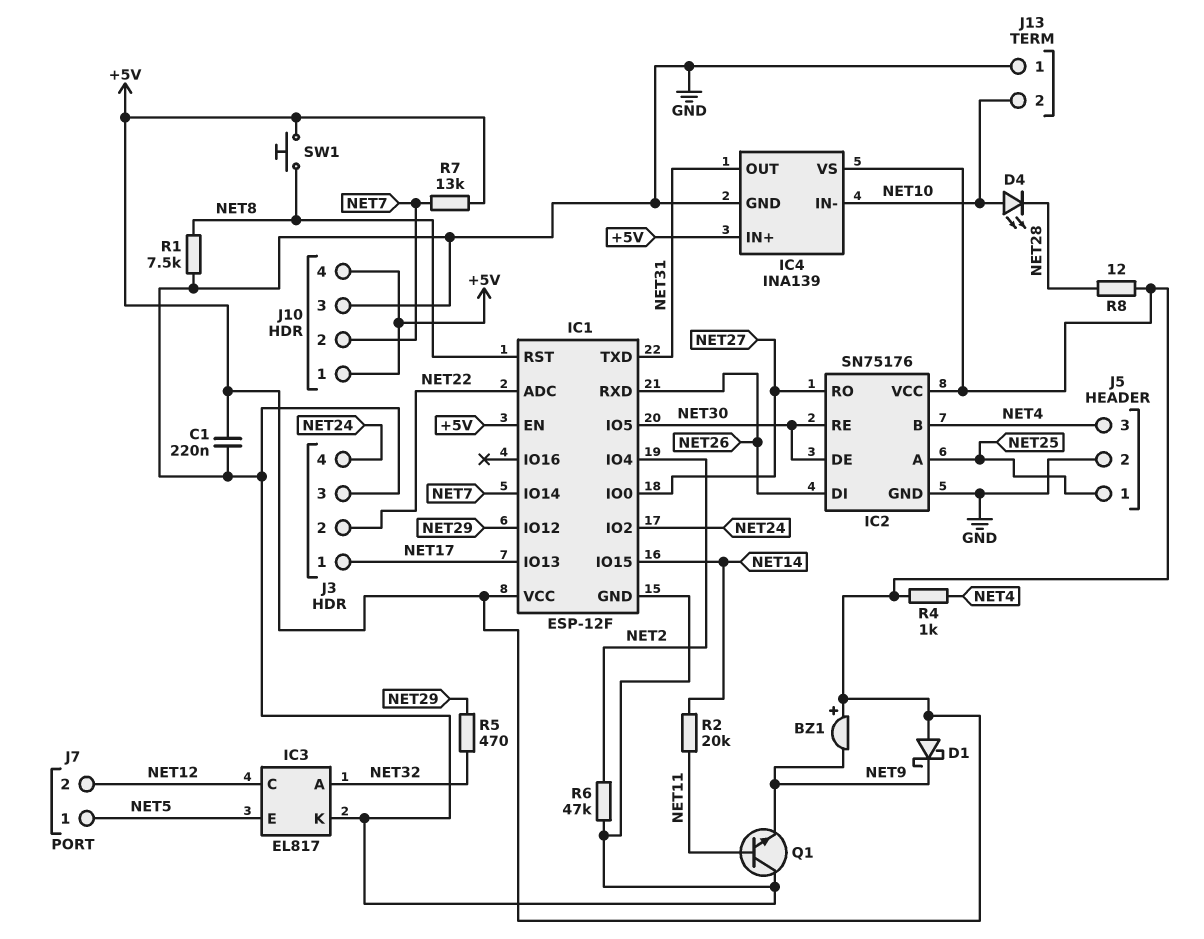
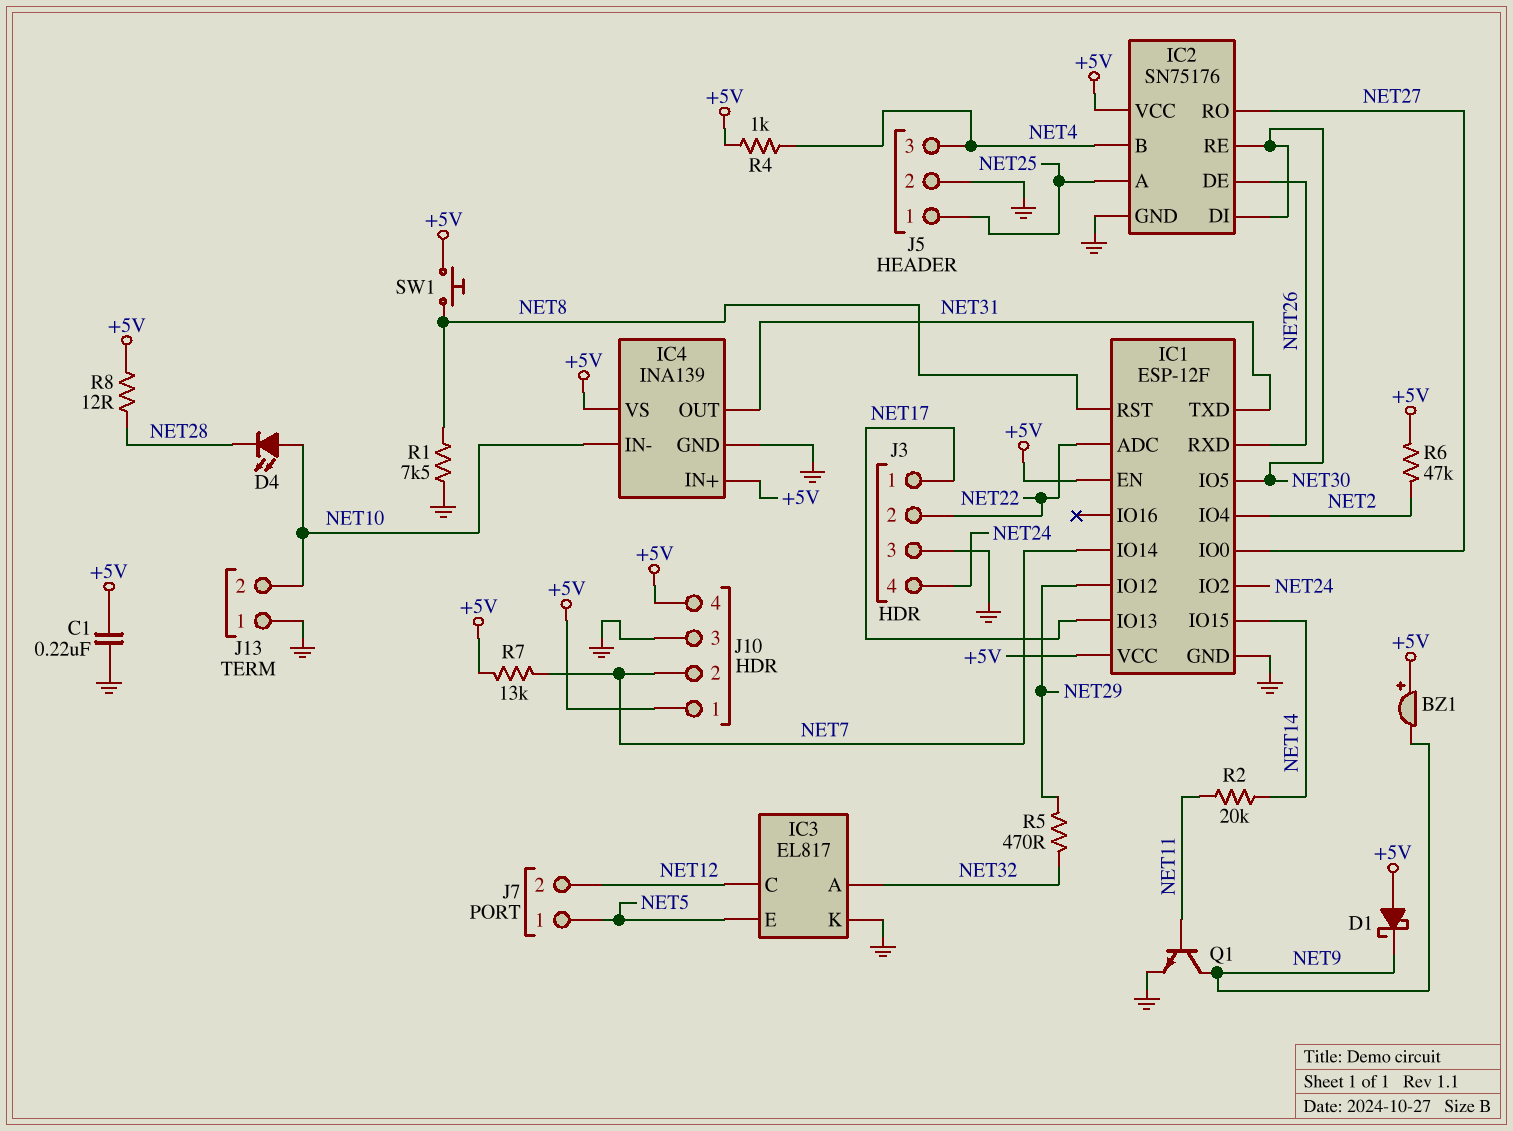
IC2 pin DE: NET30 -> NET26
IC2 pin DI: NET26 -> NET30
Q1: NPN (B NET11, C GND, E NET9) -> NPN (B NET11, C NET9, E GND)
R6: 47k (GND, NET2) -> 47k (+5V, NET2)

